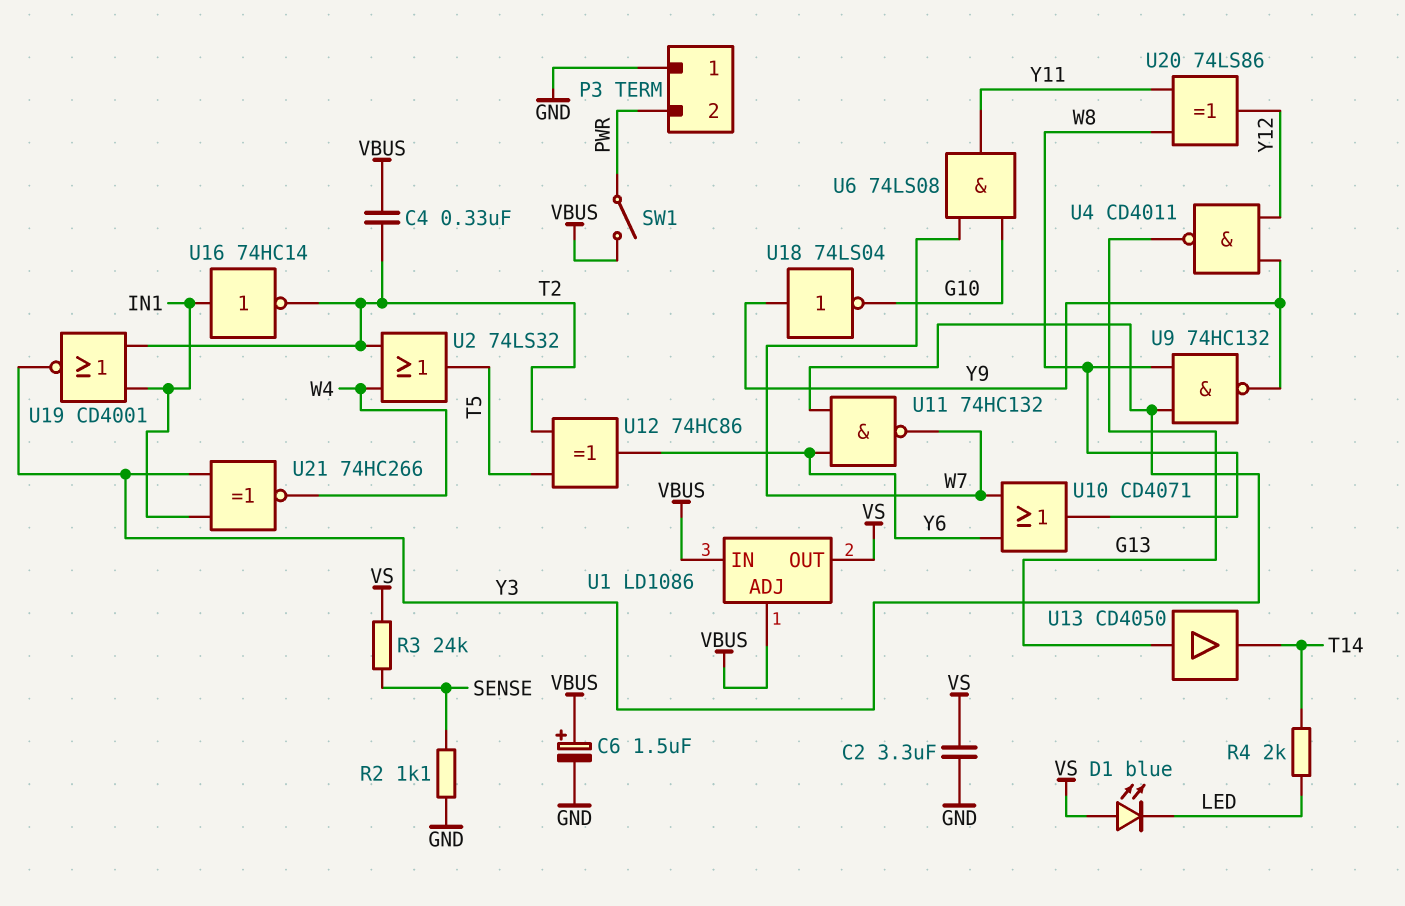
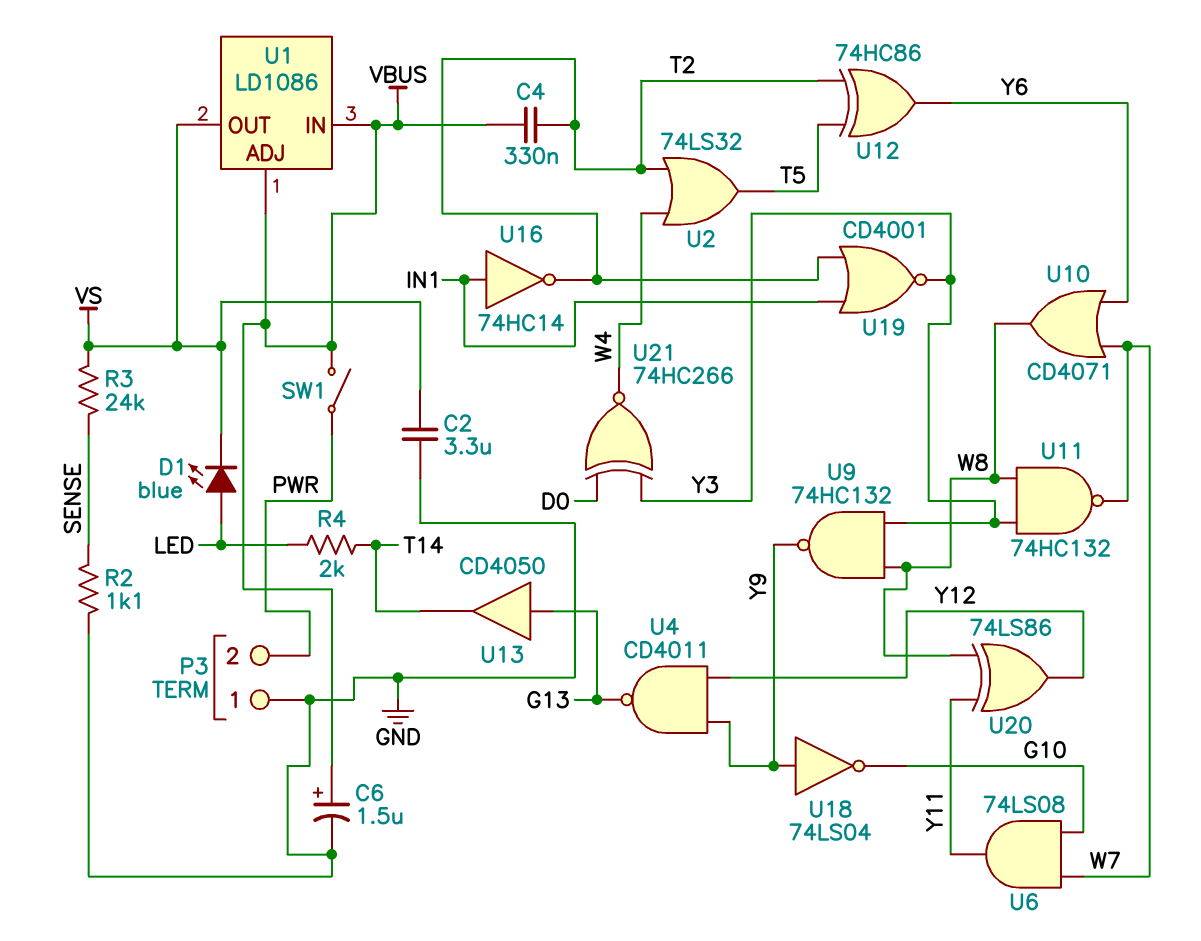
D1: LED blue (A VS, K LED) -> LED blue (A LED, K VS)
U11: NAND 74HC132 (in Y3, in Y6, out W7) -> NAND 74HC132 (in W8, in Y3, out W7)
U21: XNOR 74HC266 (in IN1, in Y3, out W4) -> XNOR 74HC266 (in D0, in Y3, out W4)

